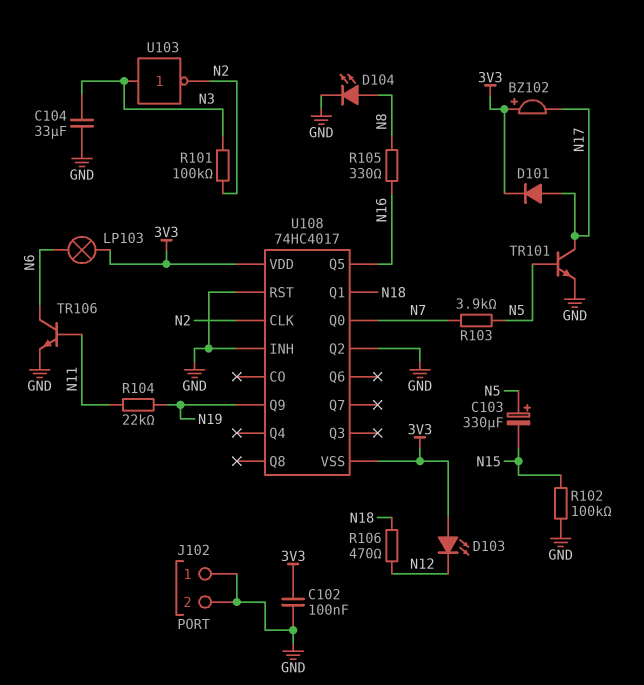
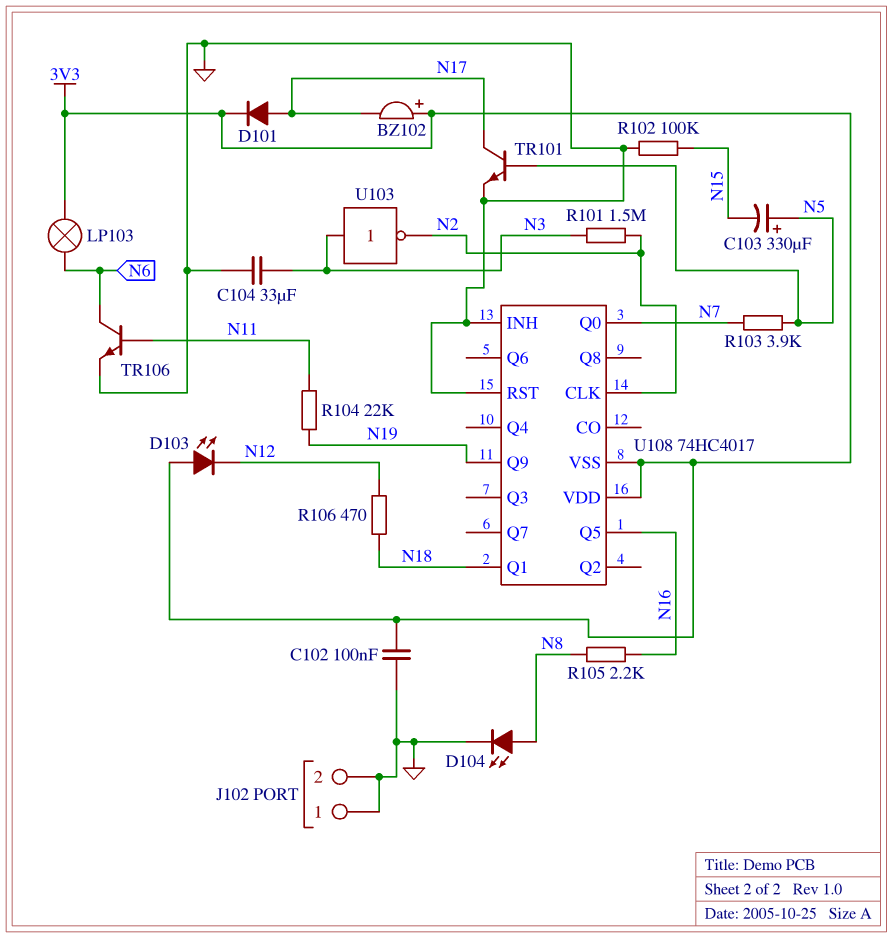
R101: 100k (N2, N3) -> 1.5M (N2, N3)
R105: 330 (N8, N16) -> 2.2k (N8, N16)
U108 pin Q2: GND -> none

